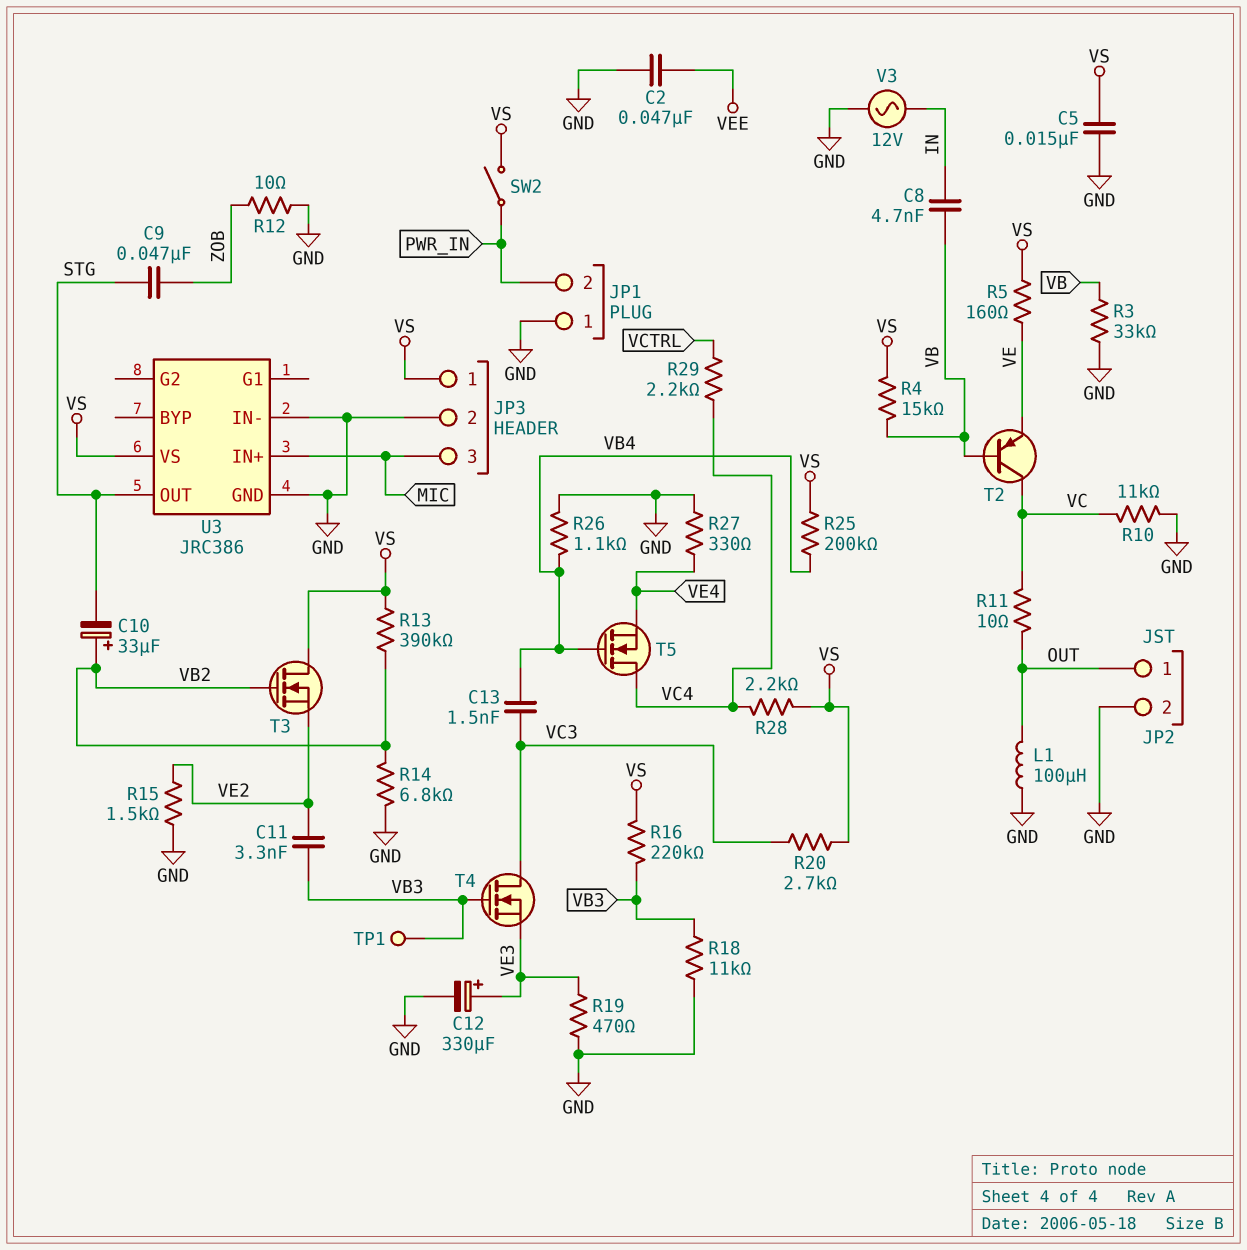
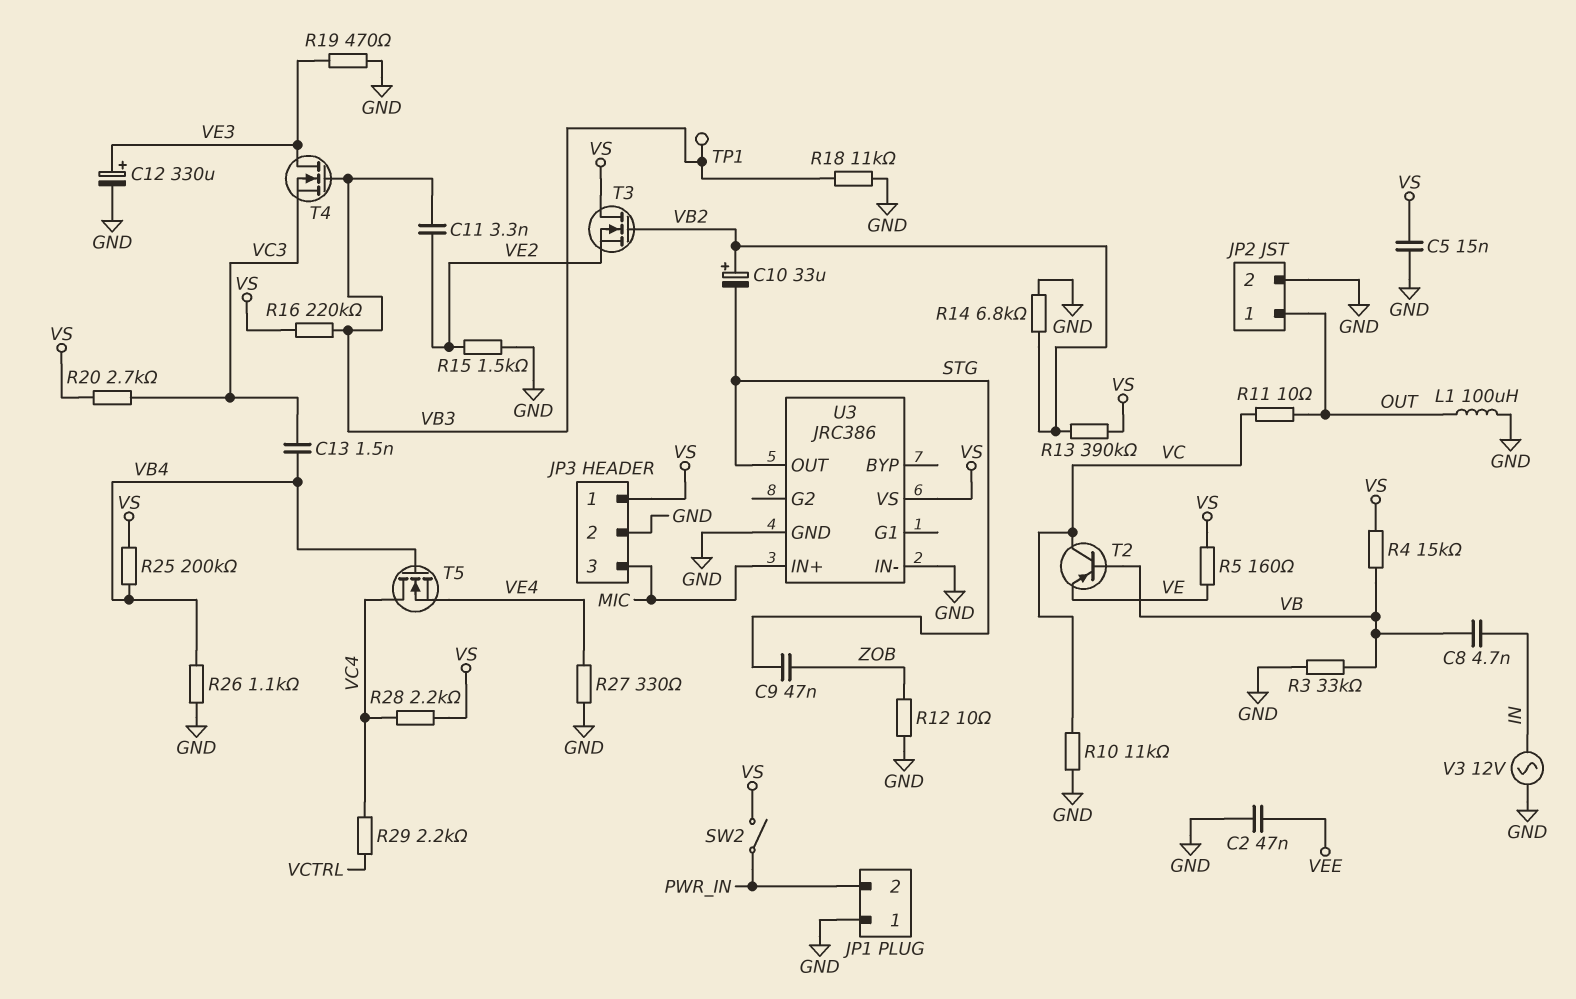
T4: NMOS (G VB3, D VC3, S VE3) -> NMOS (G VB3, D VE3, S VC3)

